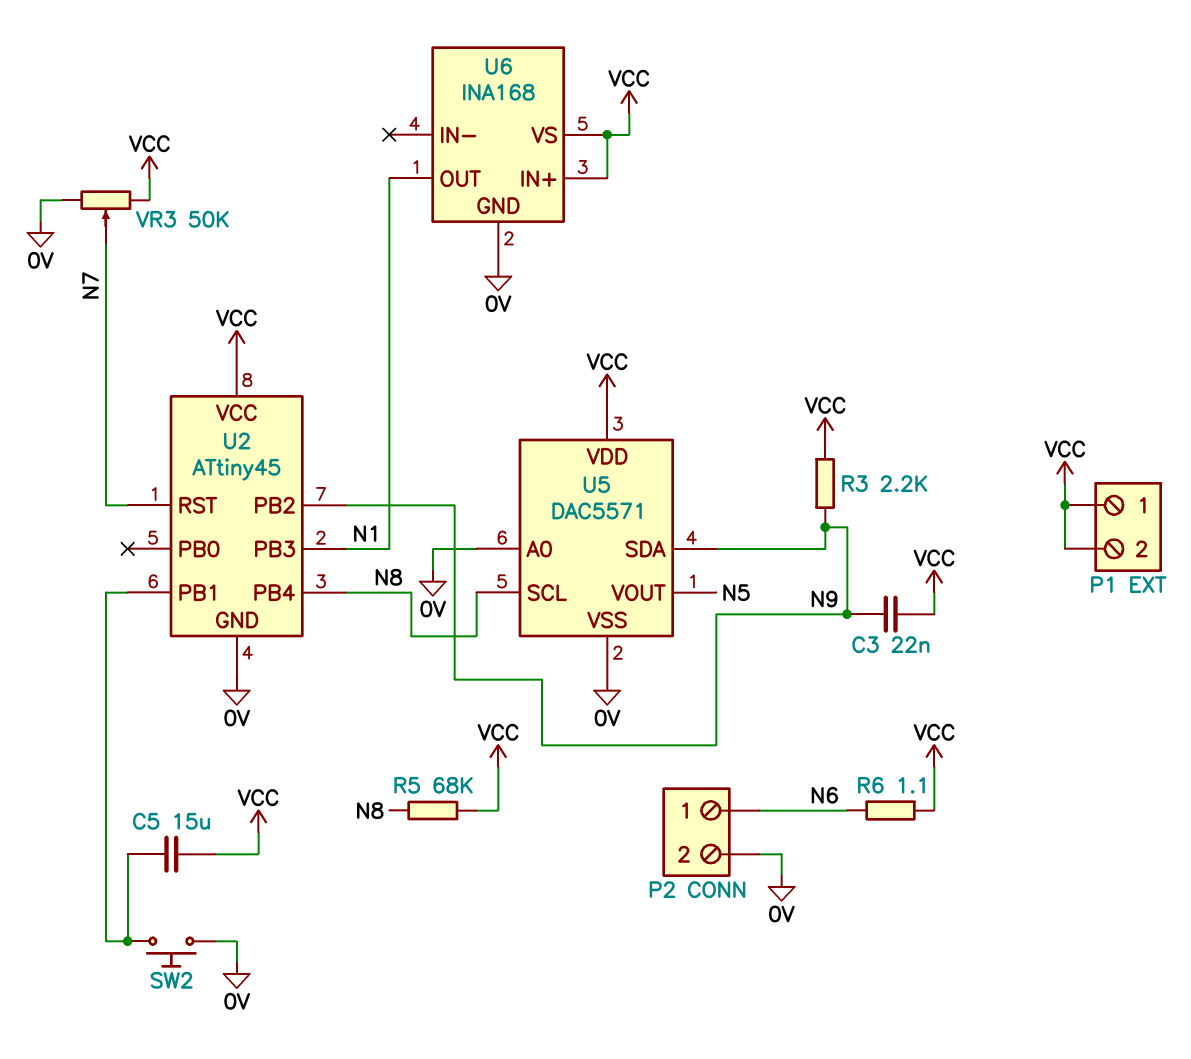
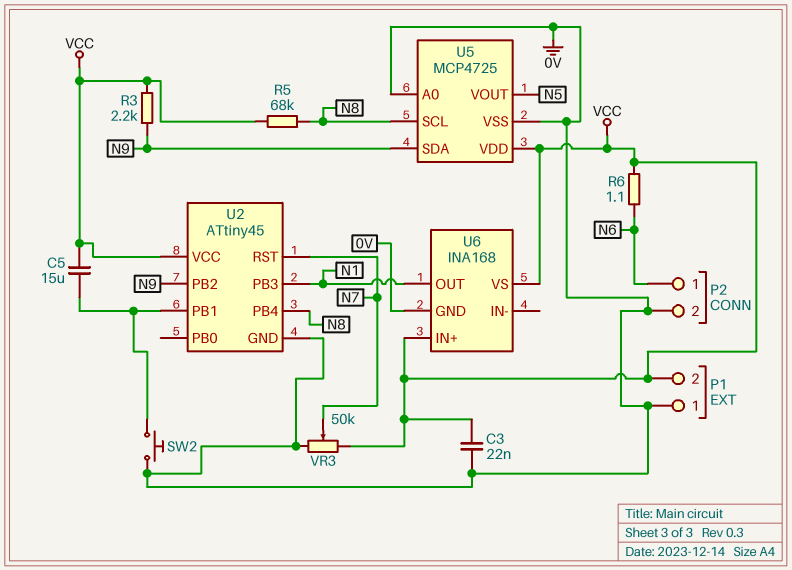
C3: 22nF (N9, VCC) -> 22nF (0V, VCC)
P1 pin 1: VCC -> 0V
U5: DAC5571 -> MCP4725

